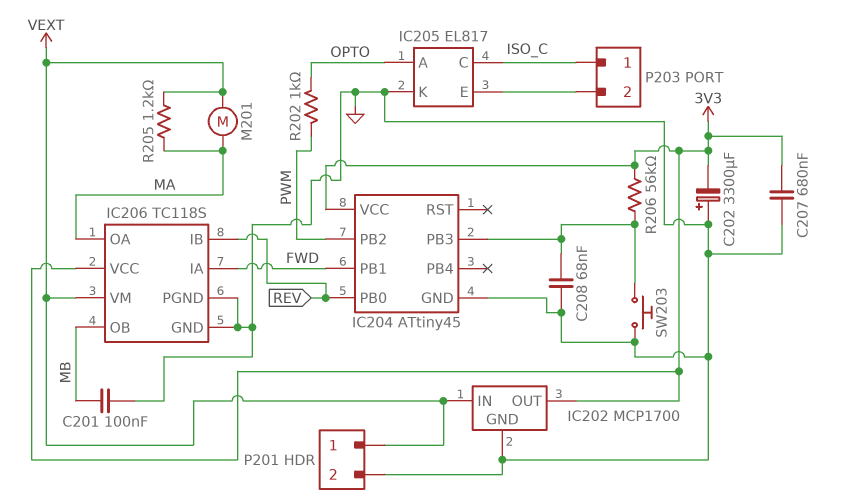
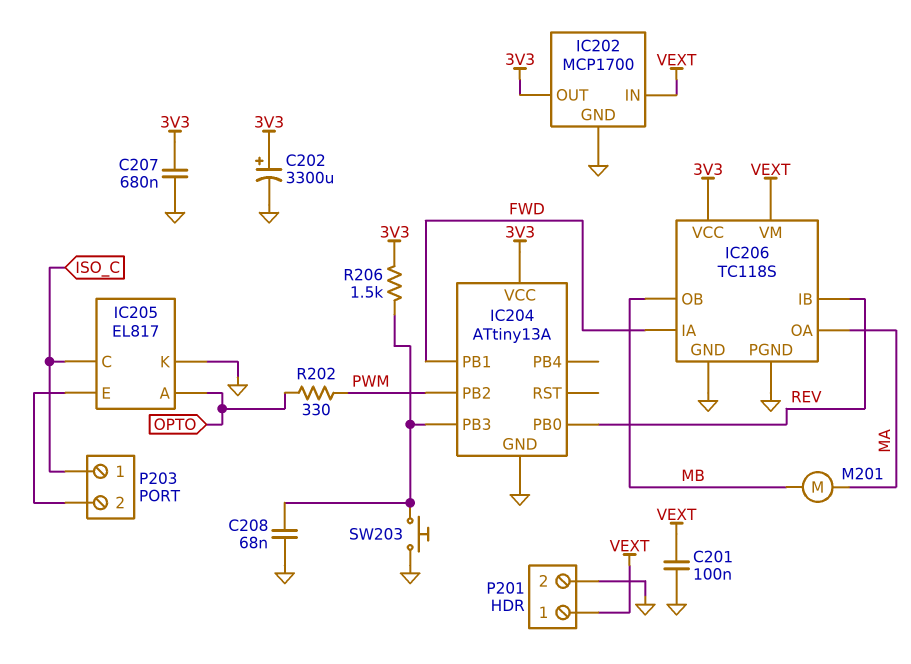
C201: 100nF (GND, MB) -> 100nF (GND, VEXT)
C202: 3300uF (plus GND, minus 3V3) -> 3300uF (plus 3V3, minus GND)
IC204: ATtiny45 -> ATtiny13A
M201: motor (MA, VEXT) -> motor (MA, MB)
R202: 1k (OPTO, PWM) -> 330 (OPTO, PWM)
R205: 1.2k (MA, VEXT) -> none
R206: 56k (3V3, IC204/PB3) -> 1.5k (3V3, IC204/PB3)

